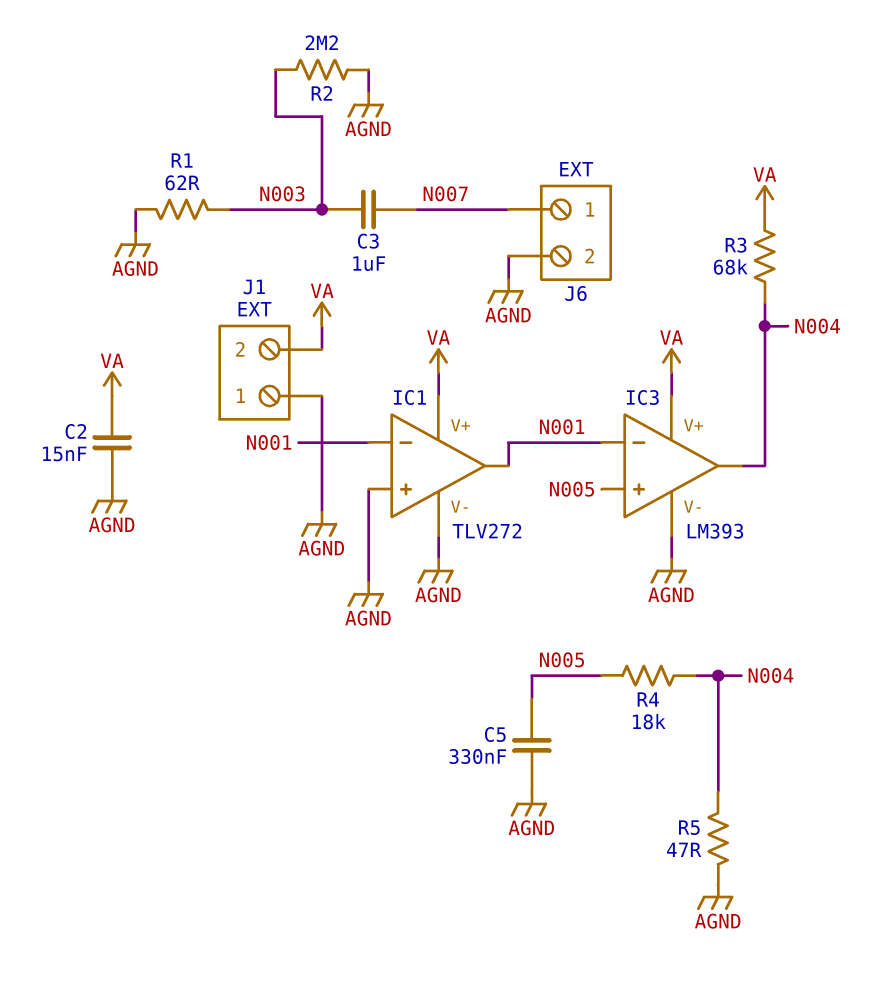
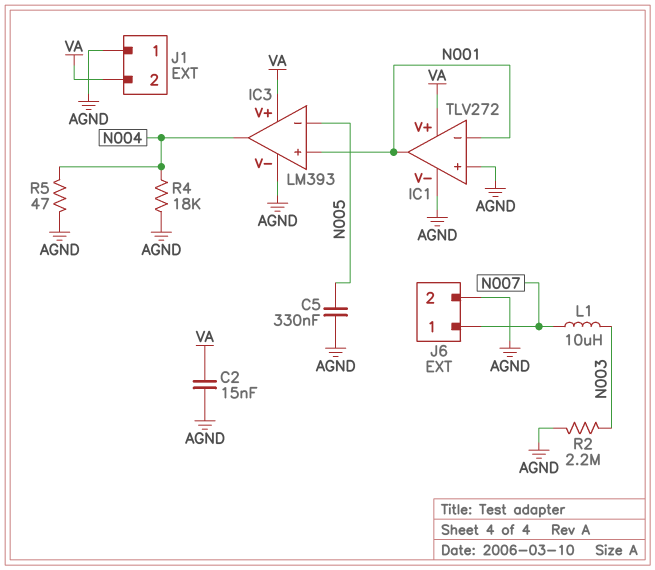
C3: 1uF (N003, N007) -> none
IC3 pin in+: N005 -> N001
IC3 pin in-: N001 -> N005
L1: none -> 10uH (N003, N007)
R1: 62 (AGND, N003) -> none
R3: 68k (N004, VA) -> none
R4: 18k (N004, N005) -> 18k (AGND, N004)

